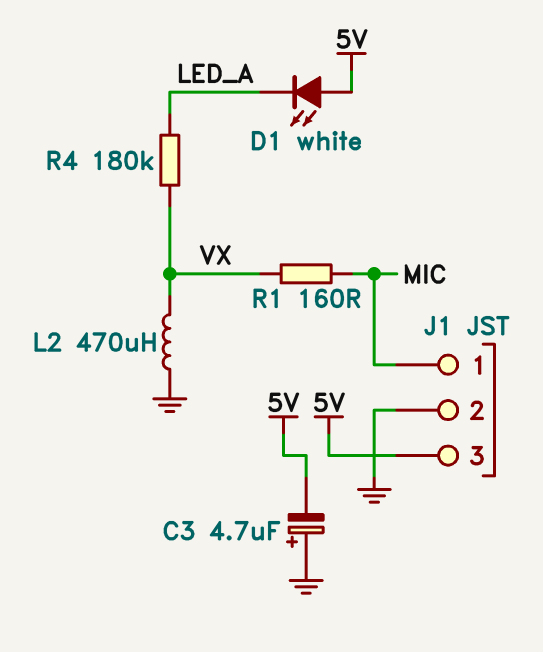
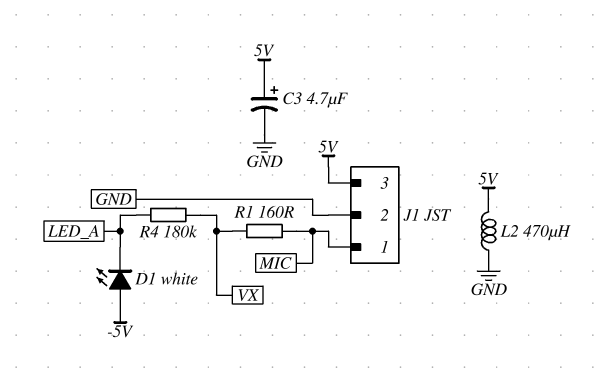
C3: 4.7uF (plus GND, minus 5V) -> 4.7uF (plus 5V, minus GND)
D1: LED white (A 5V, K LED_A) -> LED white (A -5V, K LED_A)
L2: 470uH (GND, VX) -> 470uH (5V, GND)

